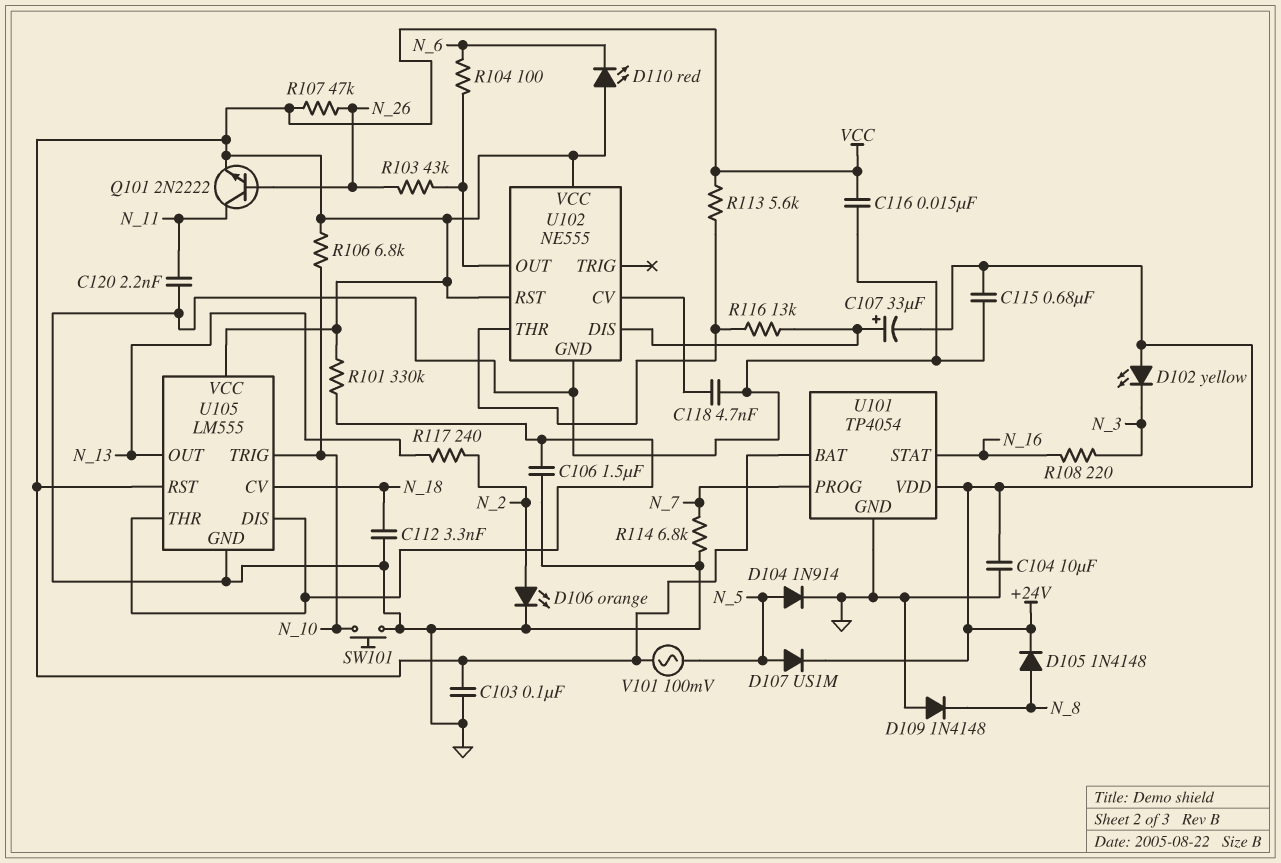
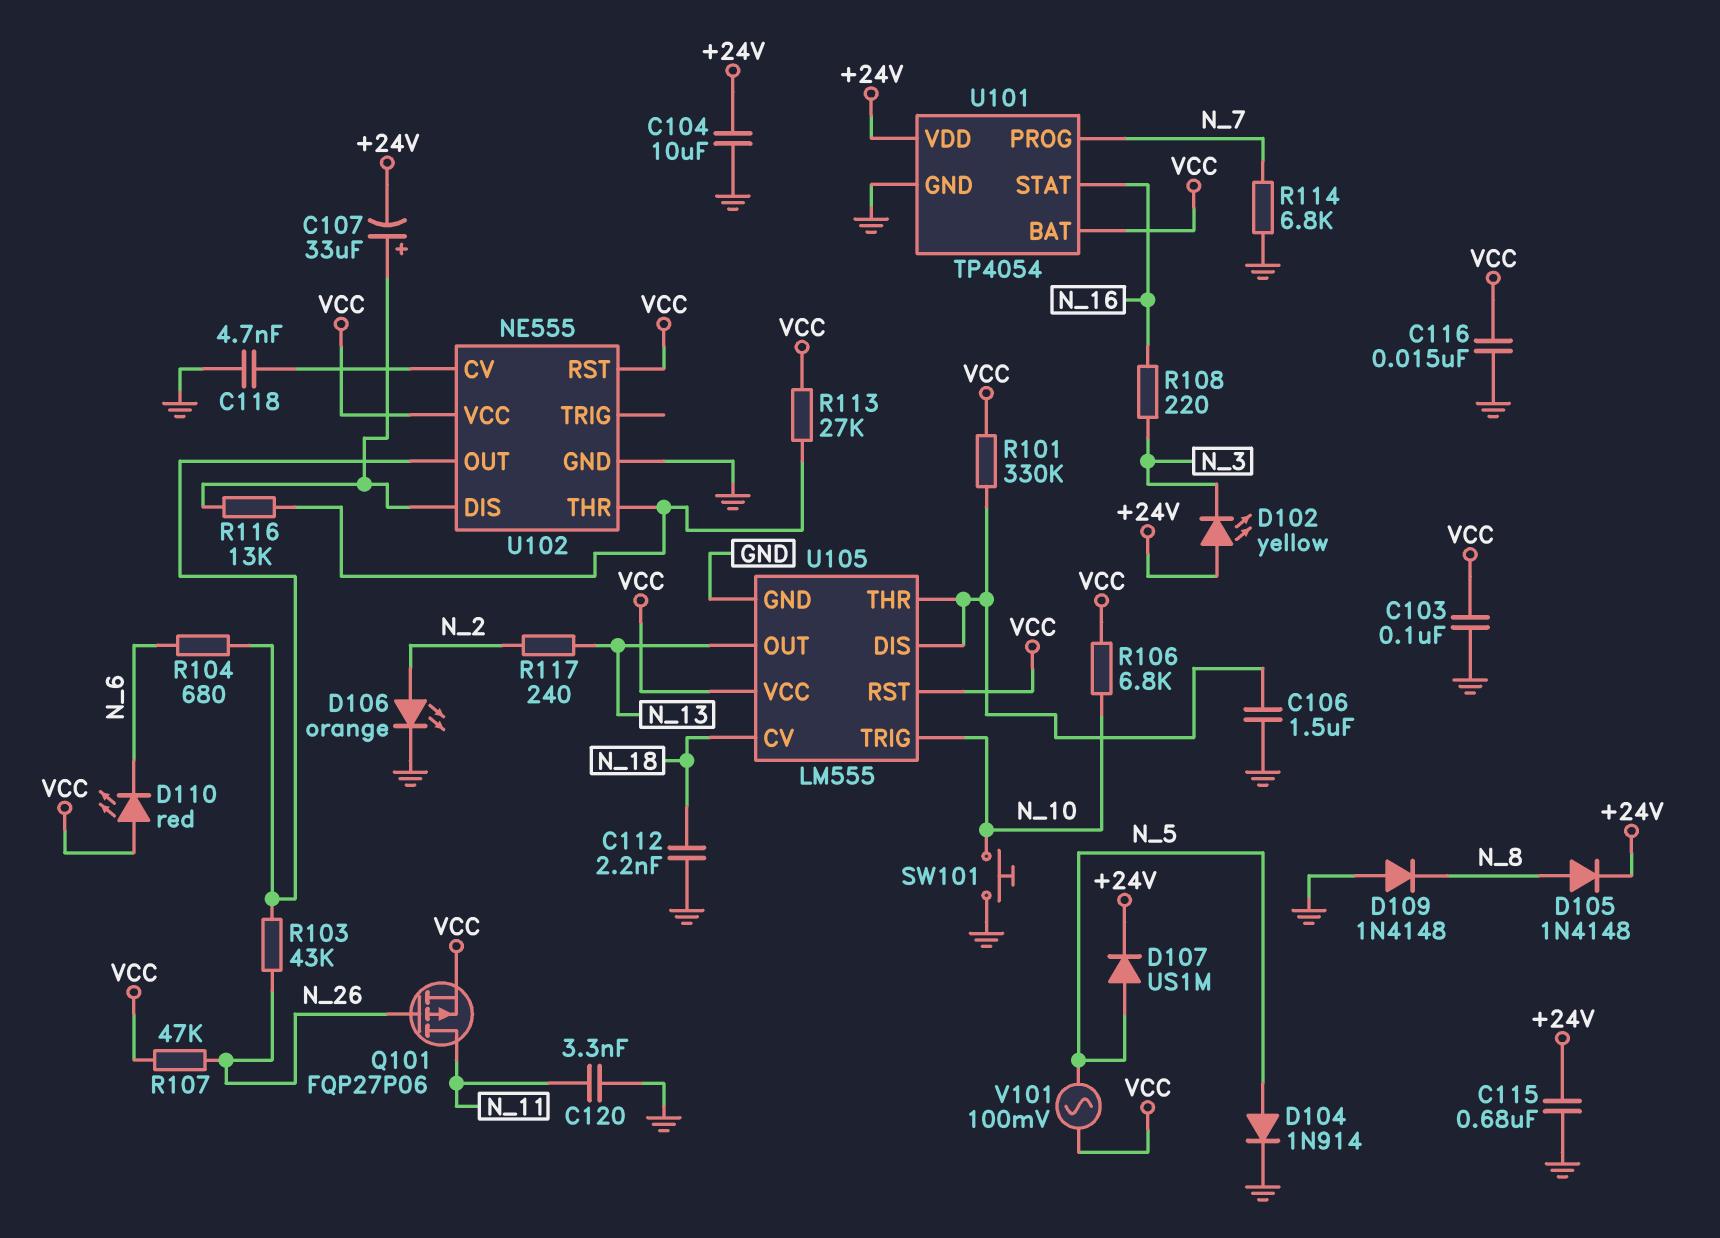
C112: 3.3nF (GND, N_18) -> 2.2nF (GND, N_18)
C120: 2.2nF (GND, N_11) -> 3.3nF (GND, N_11)
Q101: NPN 2N2222 (B N_26, C N_11, E VCC) -> PMOS FQP27P06 (G N_26, D N_11, S VCC)
R104: 100 (N_6, U102/OUT) -> 680 (N_6, U102/OUT)
R113: 5.6k (U102/THR, VCC) -> 27k (U102/THR, VCC)

